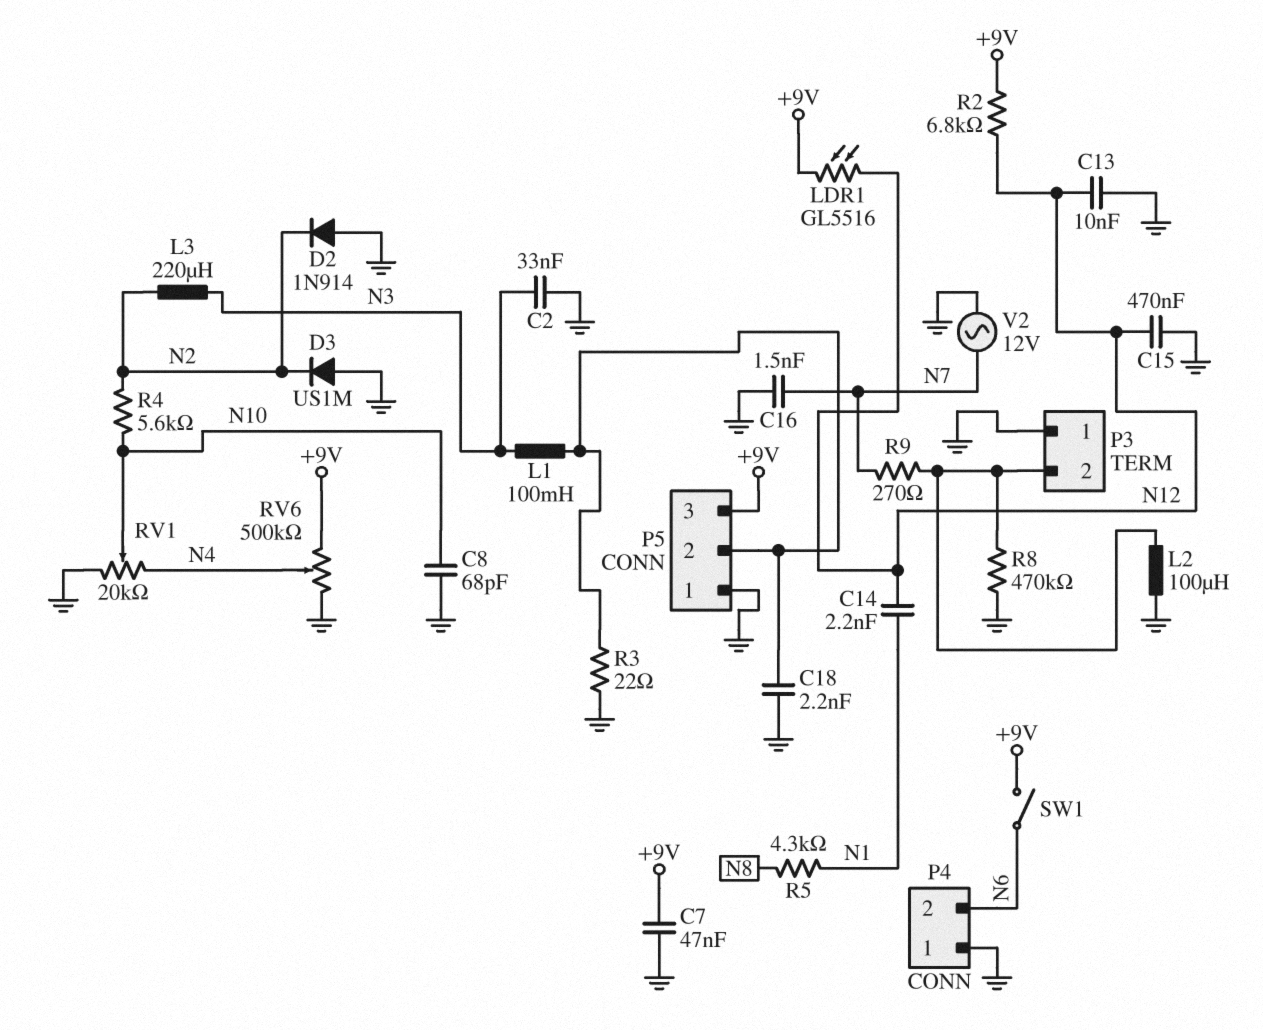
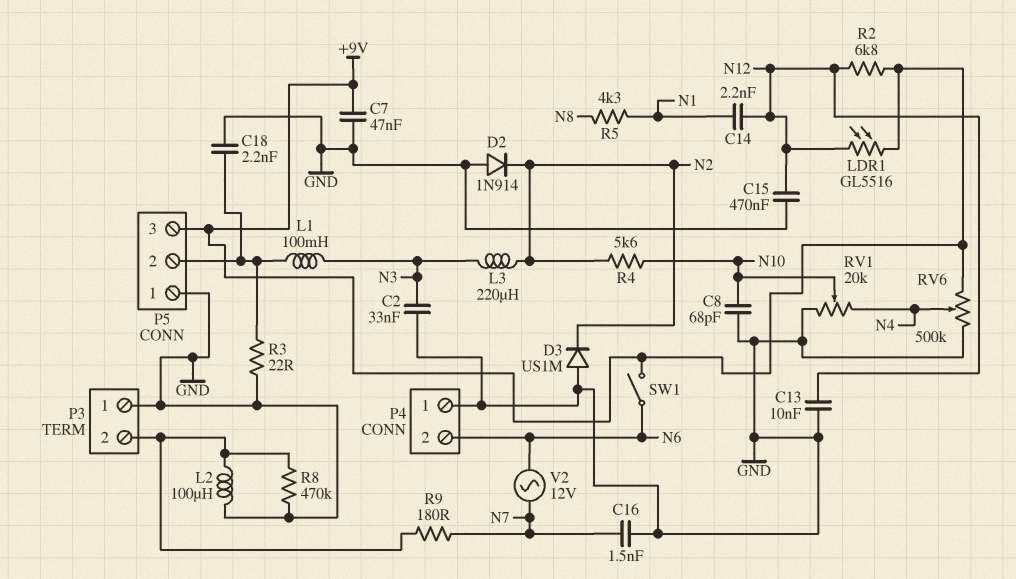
R9: 270 (N7, P3/2) -> 180 (N7, P3/2)
V2: AC 12V (GND, N7) -> AC 12V (N6, N7)

